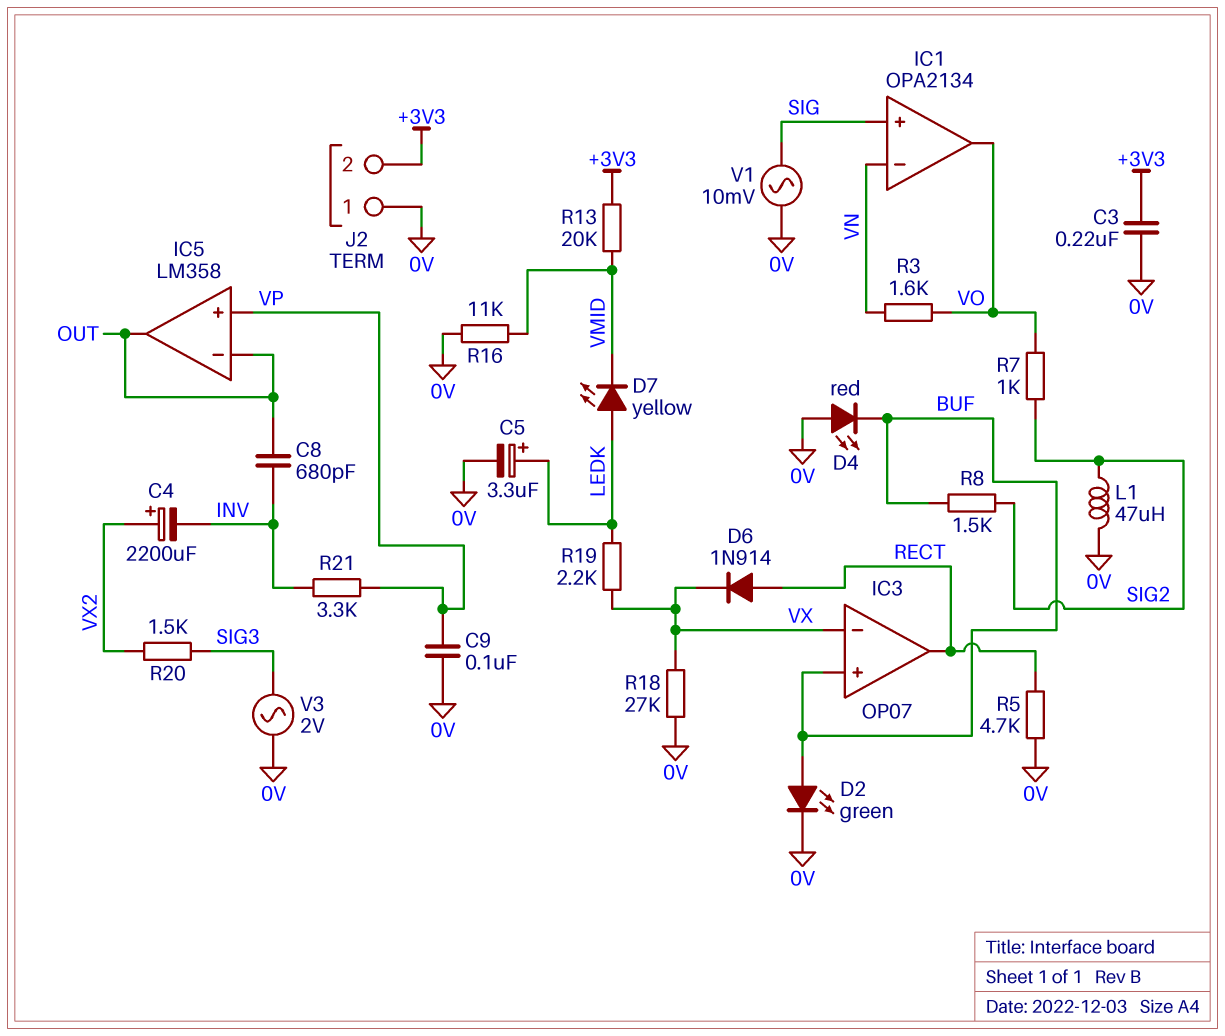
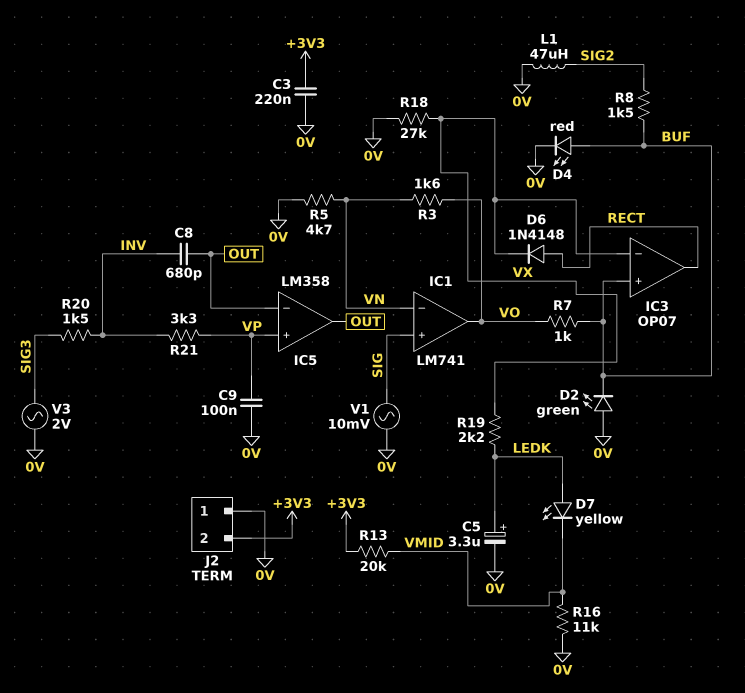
C4: 2200uF (plus VX2, minus INV) -> none
D2: LED green (A BUF, K 0V) -> LED green (A 0V, K BUF)
D4: LED red (A 0V, K BUF) -> LED red (A BUF, K 0V)
D6: diode 1N914 (A RECT, K VX) -> diode 1N4148 (A RECT, K VX)
IC1: OPA2134 -> LM741
R5: 4.7k (0V, RECT) -> 4.7k (0V, VN)
R7: 1k (SIG2, VO) -> 1k (BUF, VO)
R20: 1.5k (SIG3, VX2) -> 1.5k (INV, SIG3)

